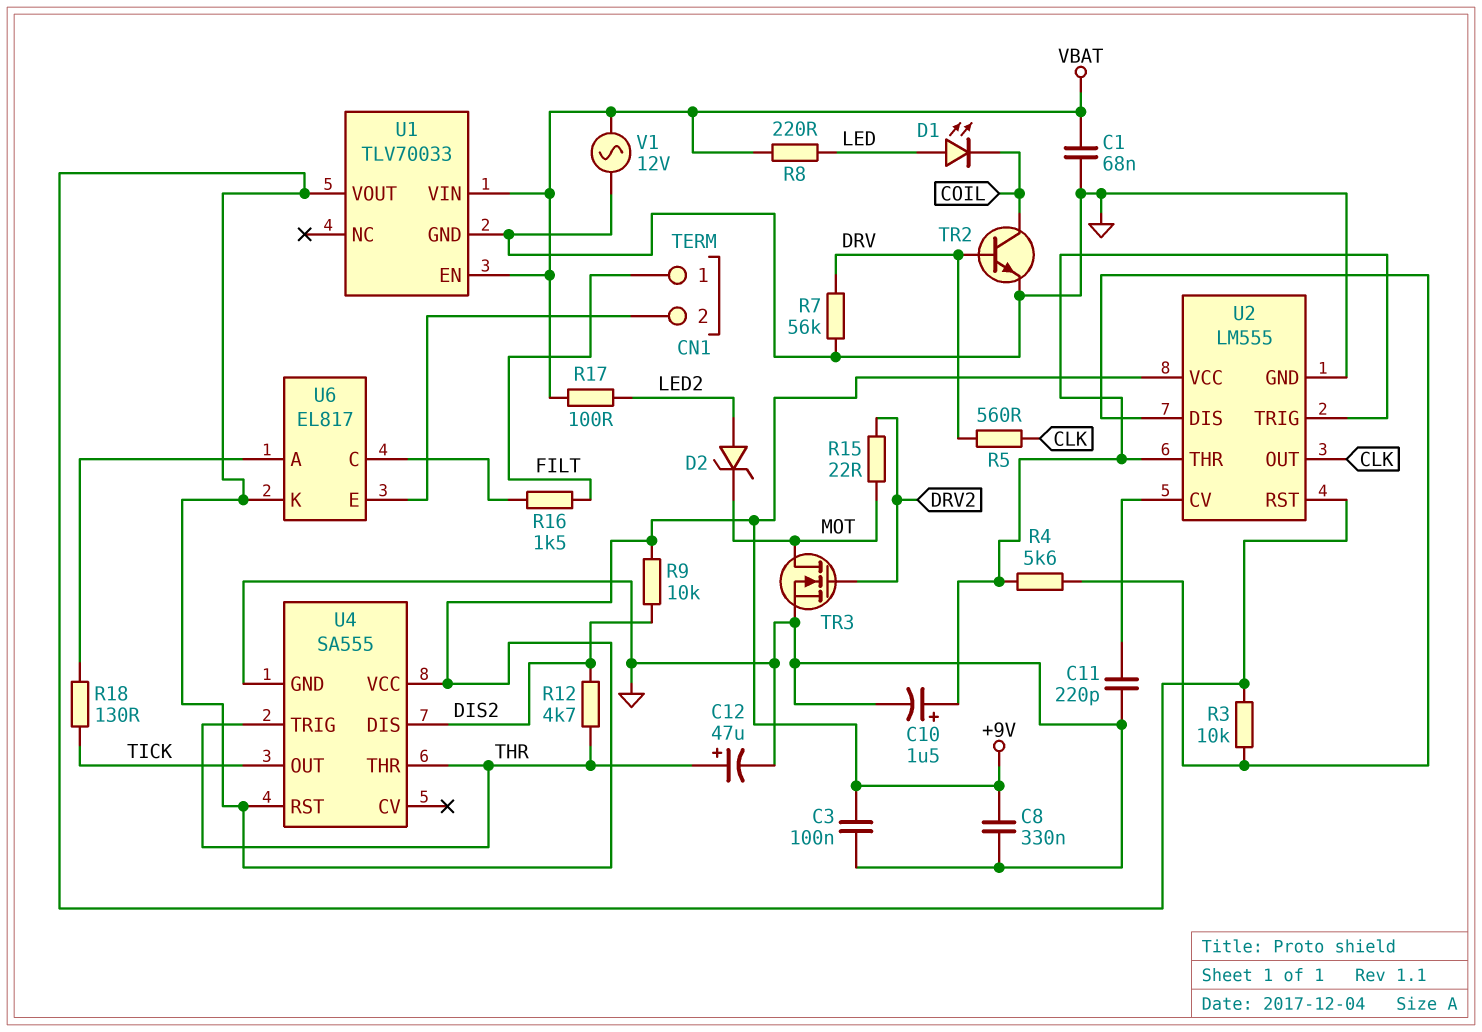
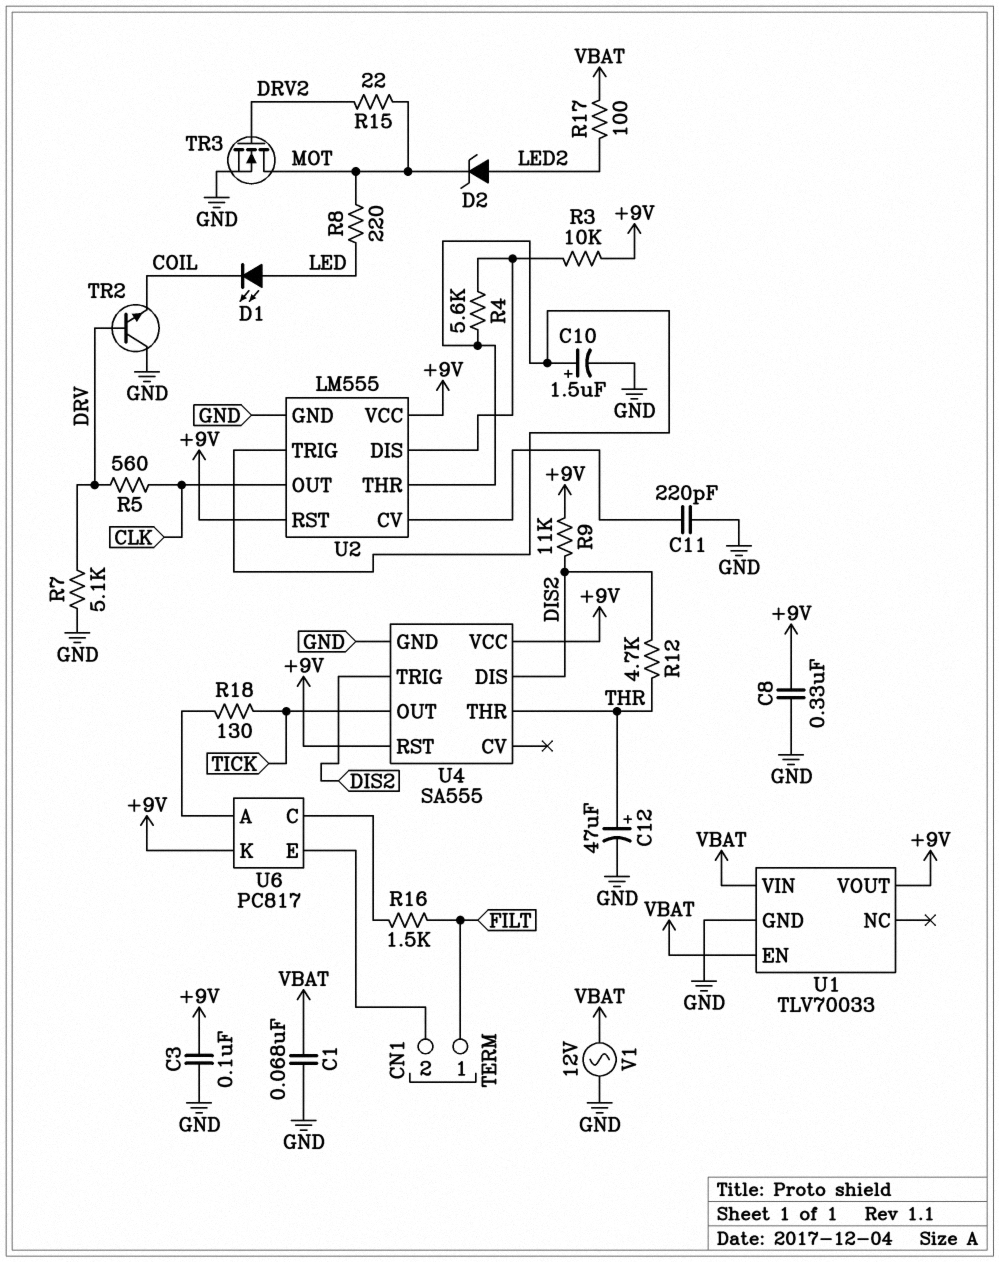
R7: 56k (DRV, GND) -> 5.1k (DRV, GND)
R8: 220 (LED, VBAT) -> 220 (LED, MOT)
R9: 10k (+9V, DIS2) -> 11k (+9V, DIS2)
TR2: NPN (B DRV, C COIL, E GND) -> NPN (B DRV, C GND, E COIL)
U4 pin TRIG: THR -> DIS2
U6: EL817 -> PC817

